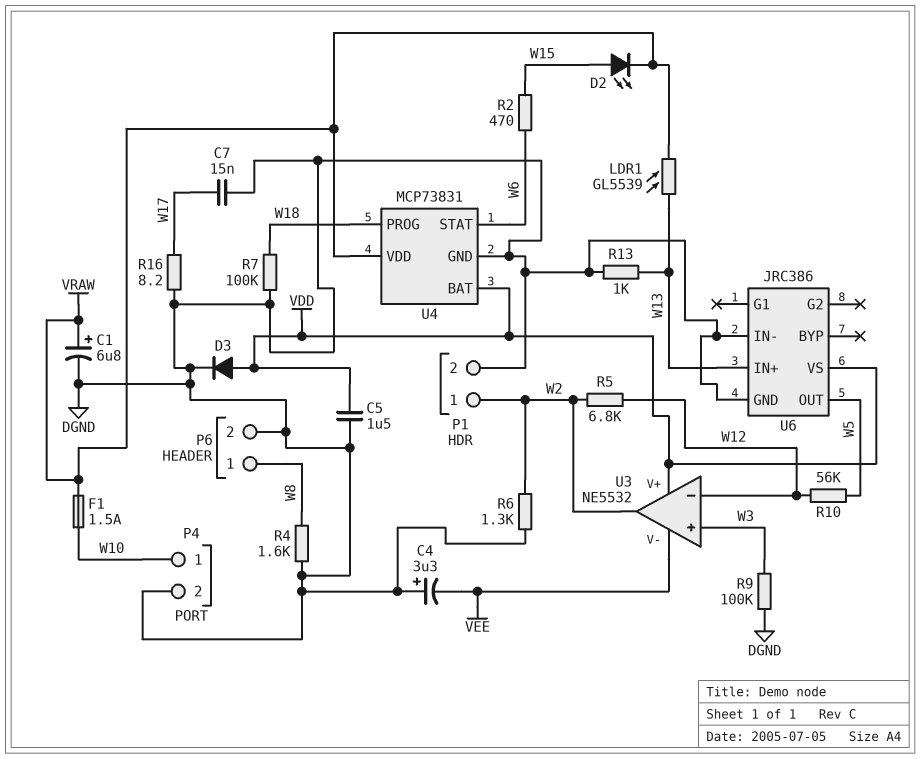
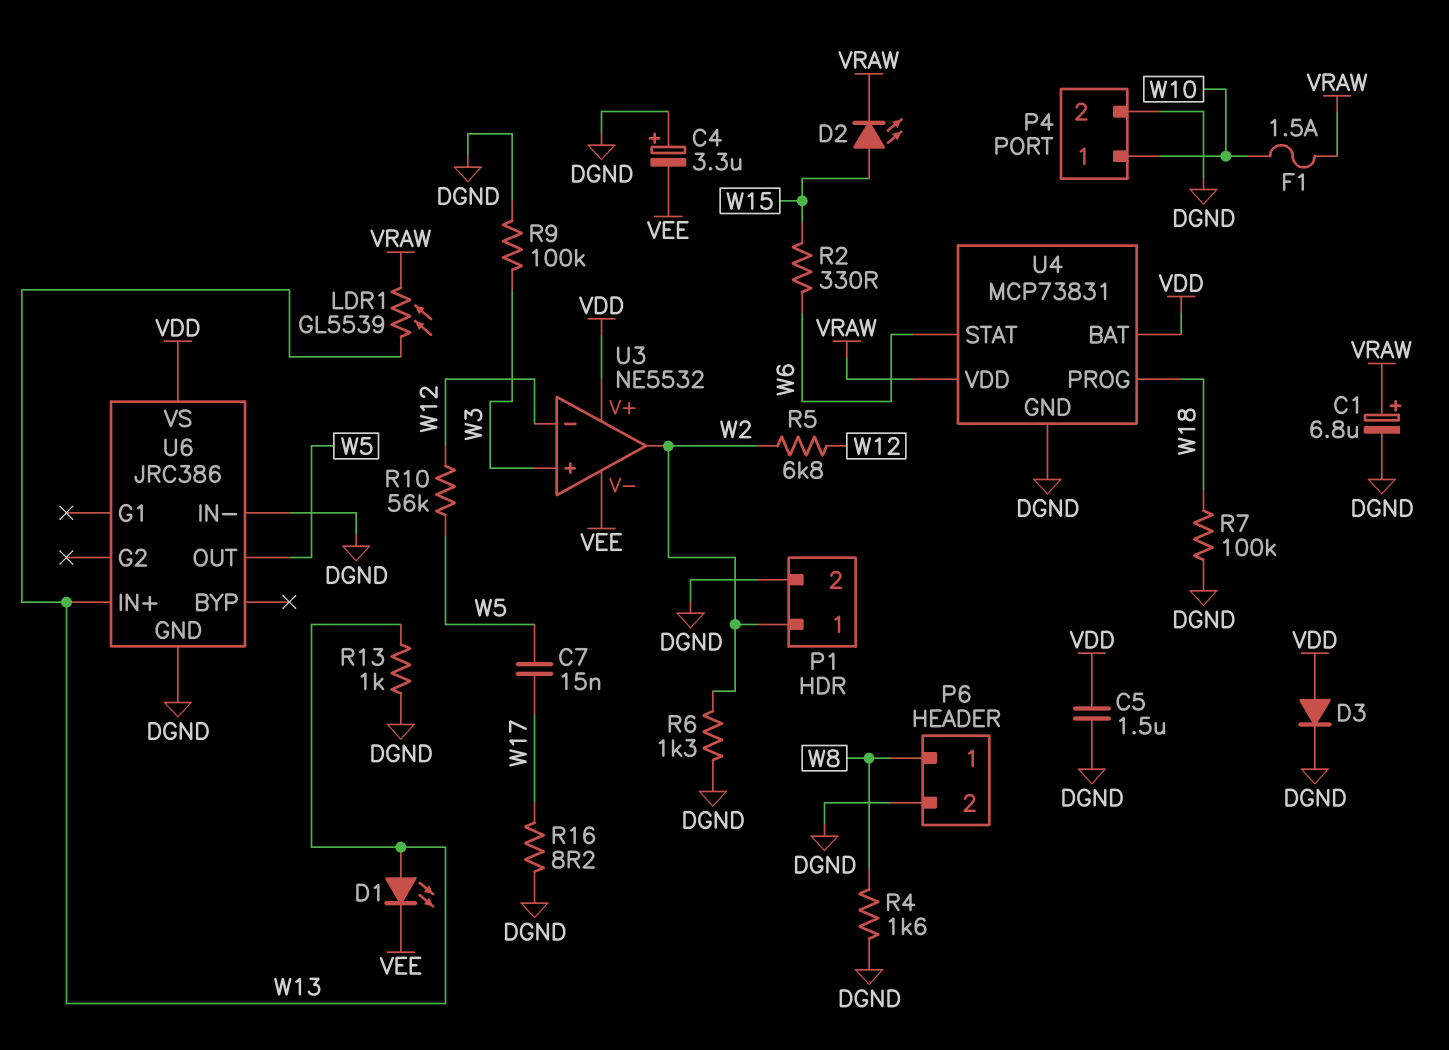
C7: 15nF (DGND, W17) -> 15nF (W5, W17)
D1: none -> LED (A W13, K VEE)
R2: 470 (W6, W15) -> 330 (W6, W15)

